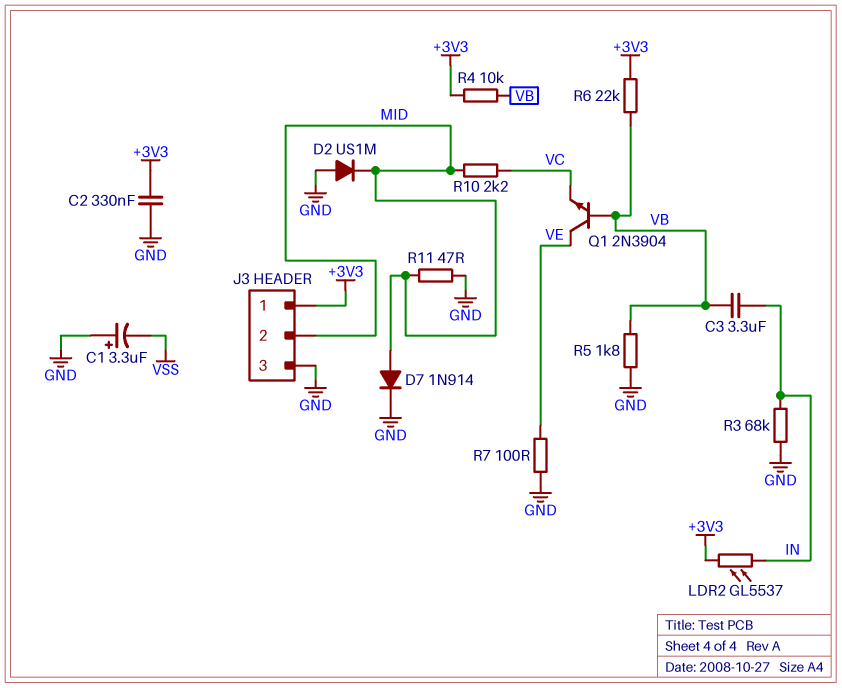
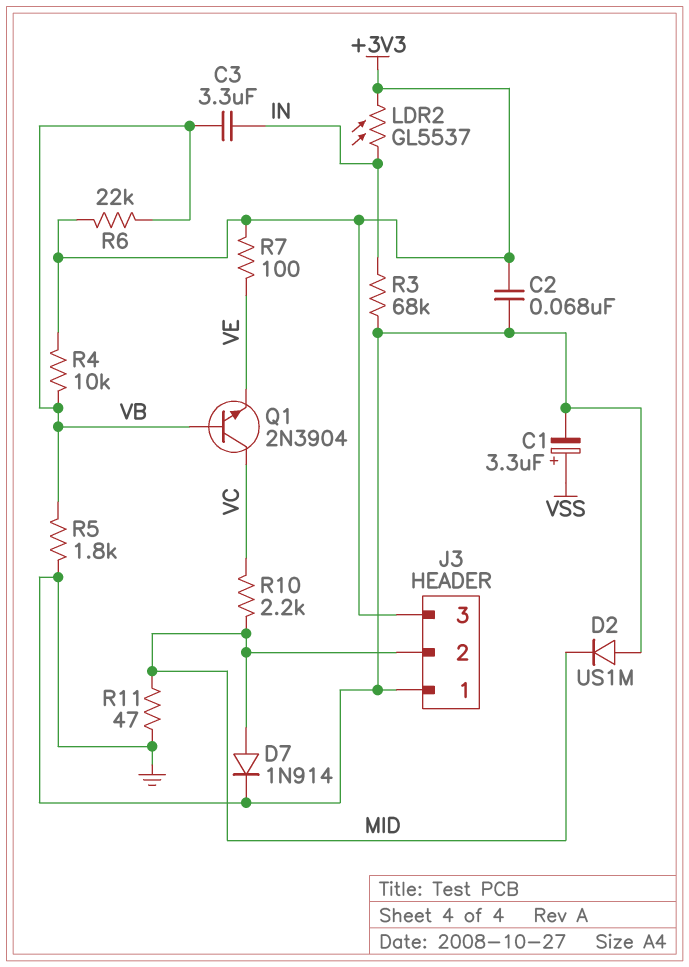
C1: 3.3uF (plus GND, minus VSS) -> 3.3uF (plus VSS, minus GND)
C2: 330nF (+3V3, GND) -> 68nF (+3V3, GND)
J3 pin 1: +3V3 -> GND
J3 pin 3: GND -> +3V3
Q1: NPN 2N3904 (B VB, C VE, E VC) -> NPN 2N3904 (B VB, C VC, E VE)
R7: 100 (GND, VE) -> 100 (+3V3, VE)

